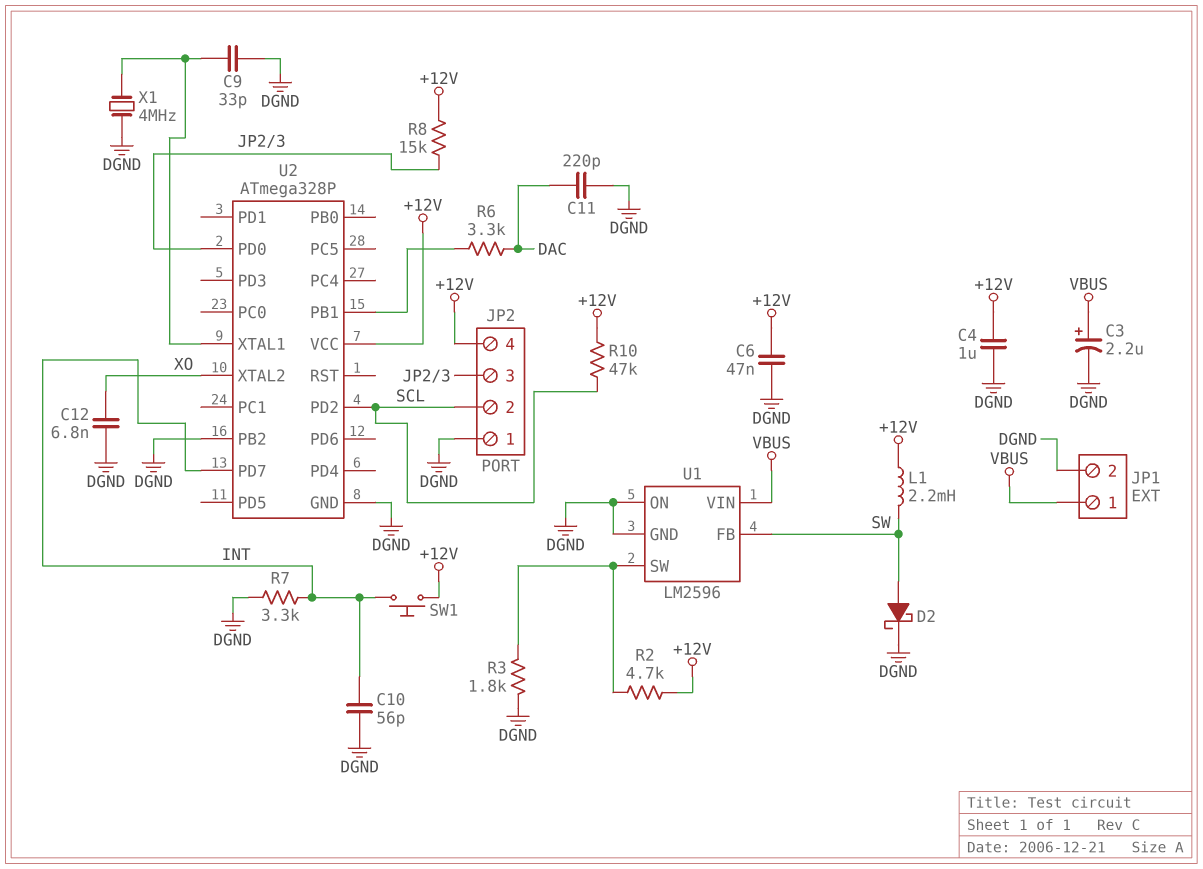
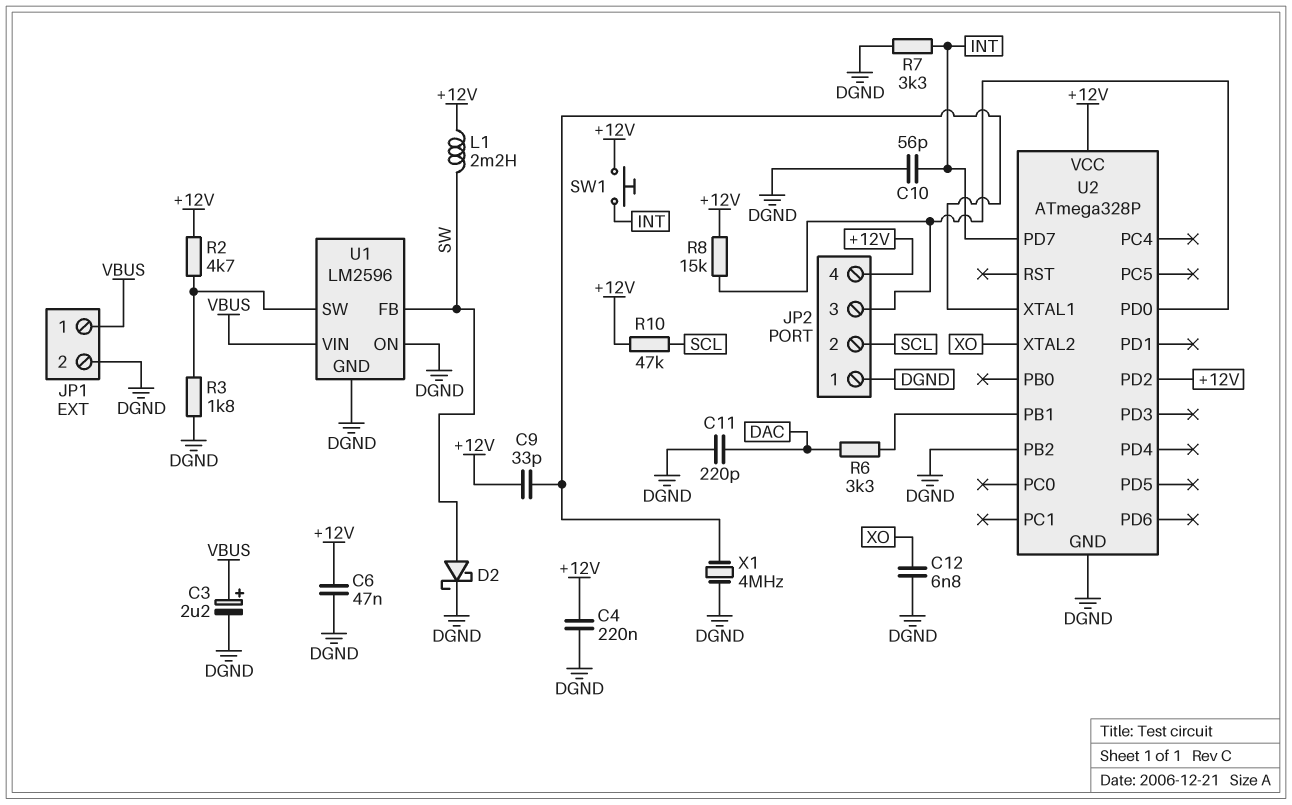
C4: 1uF (+12V, DGND) -> 220nF (+12V, DGND)
C9: 33pF (DGND, U2/XTAL1) -> 33pF (+12V, U2/XTAL1)
U2 pin PD2: SCL -> +12V

